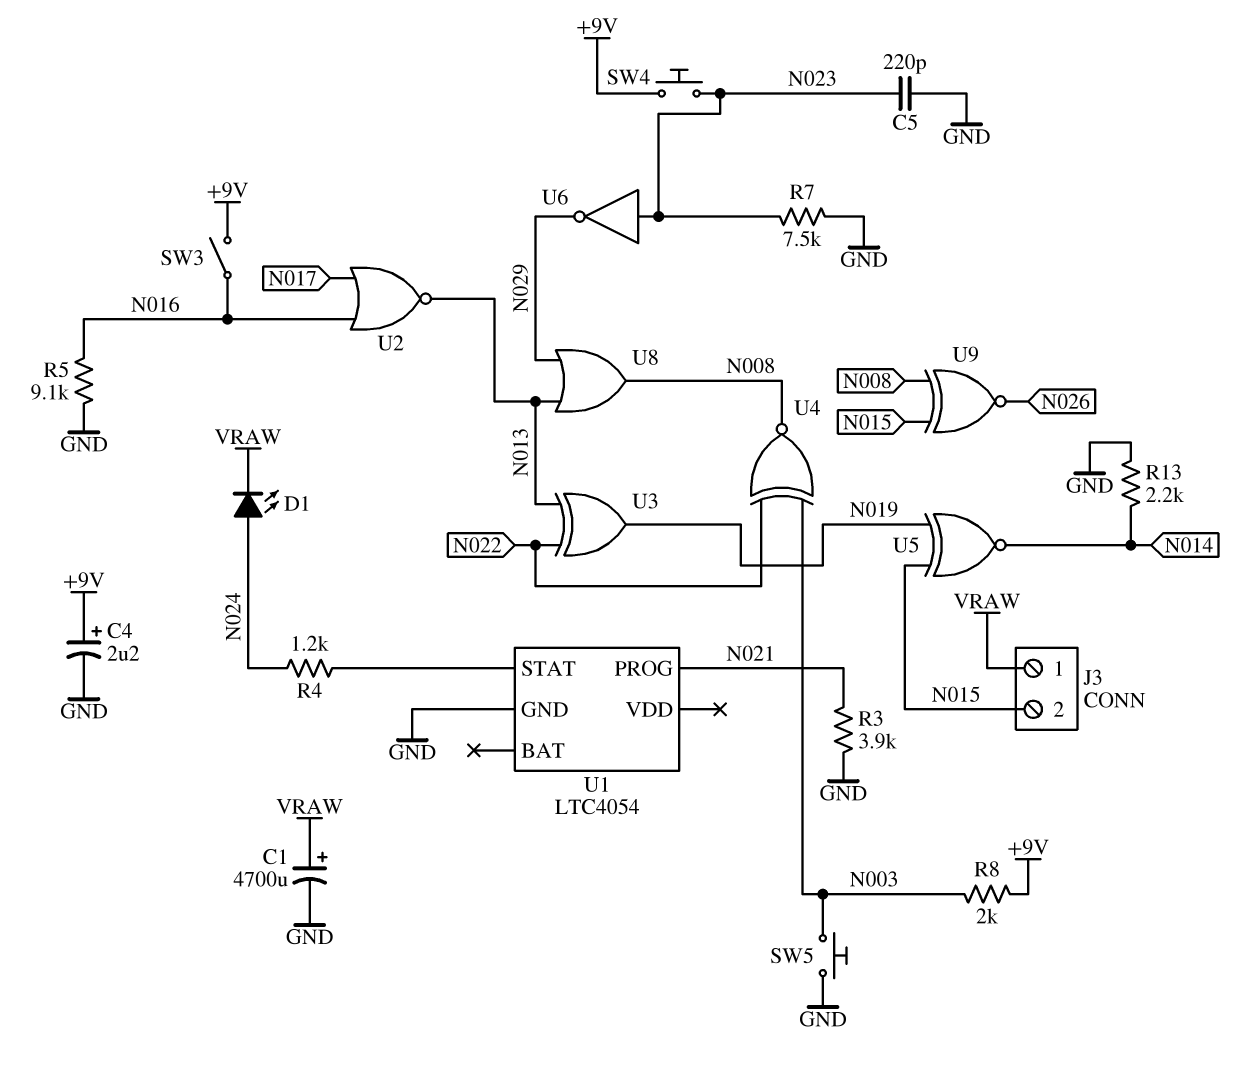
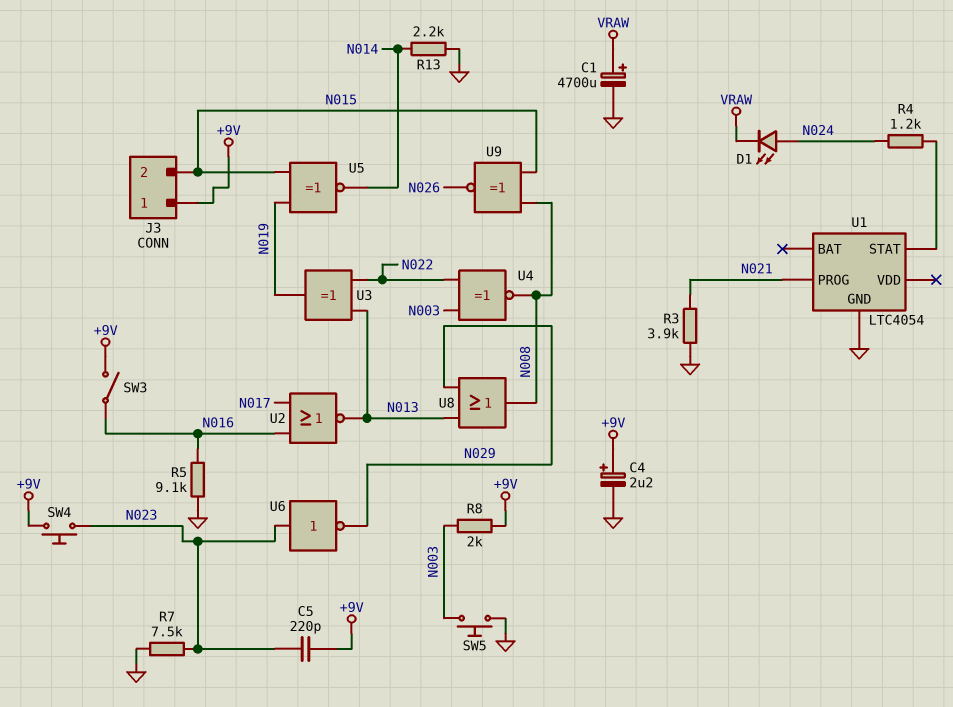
C5: 220pF (GND, N023) -> 220pF (+9V, N023)
J3 pin 1: VRAW -> +9V

